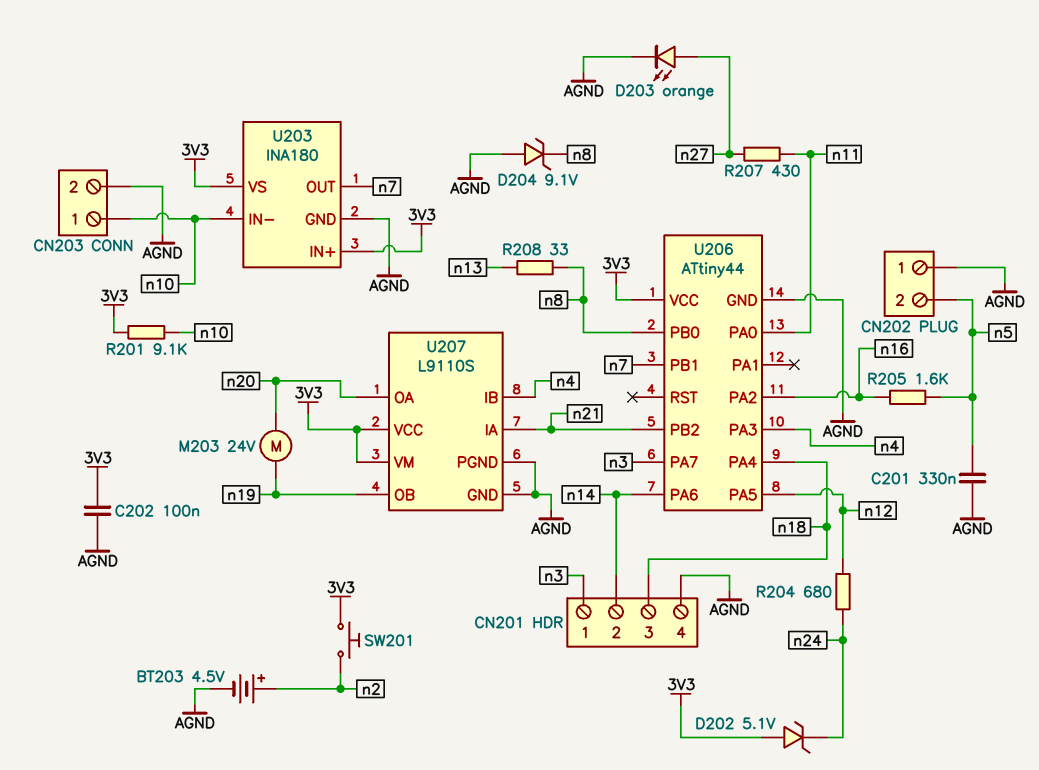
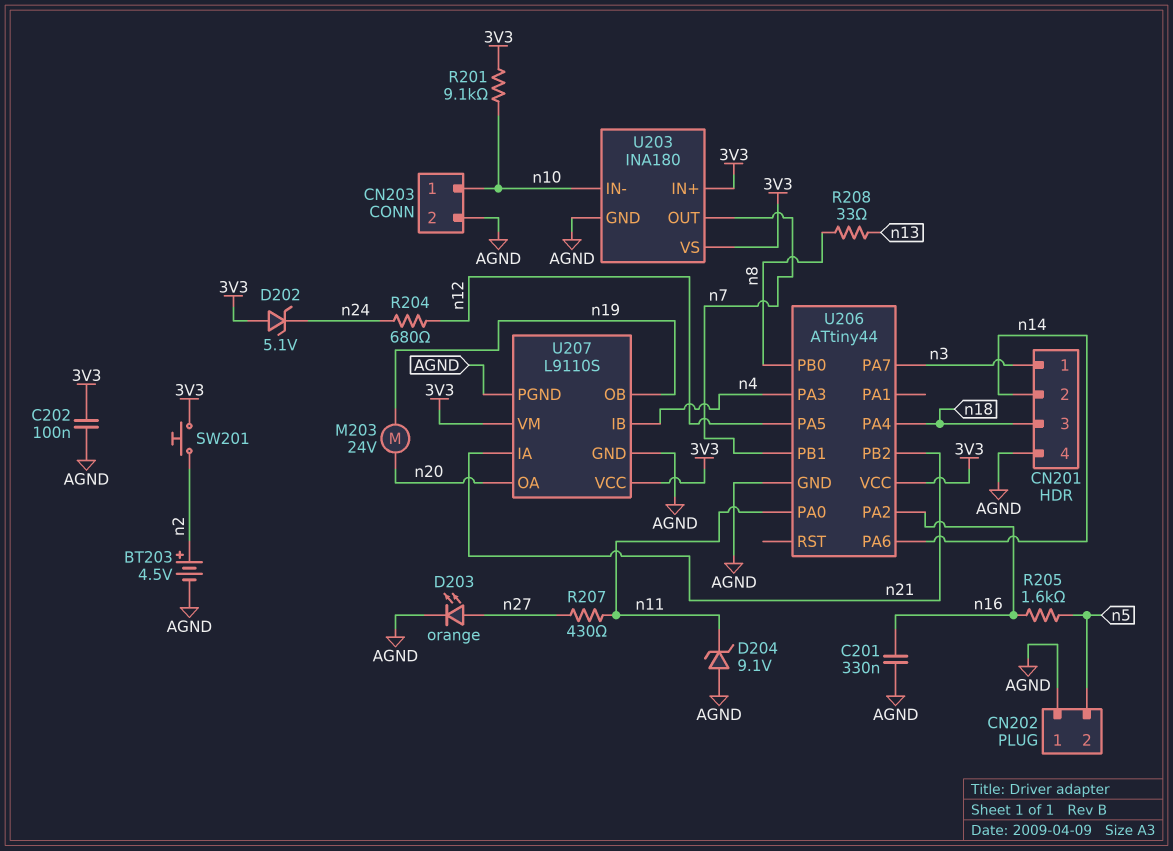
C201: 330nF (AGND, n5) -> 330nF (AGND, n16)
D204: zener 9.1V (A AGND, K n8) -> zener 9.1V (A AGND, K n11)

